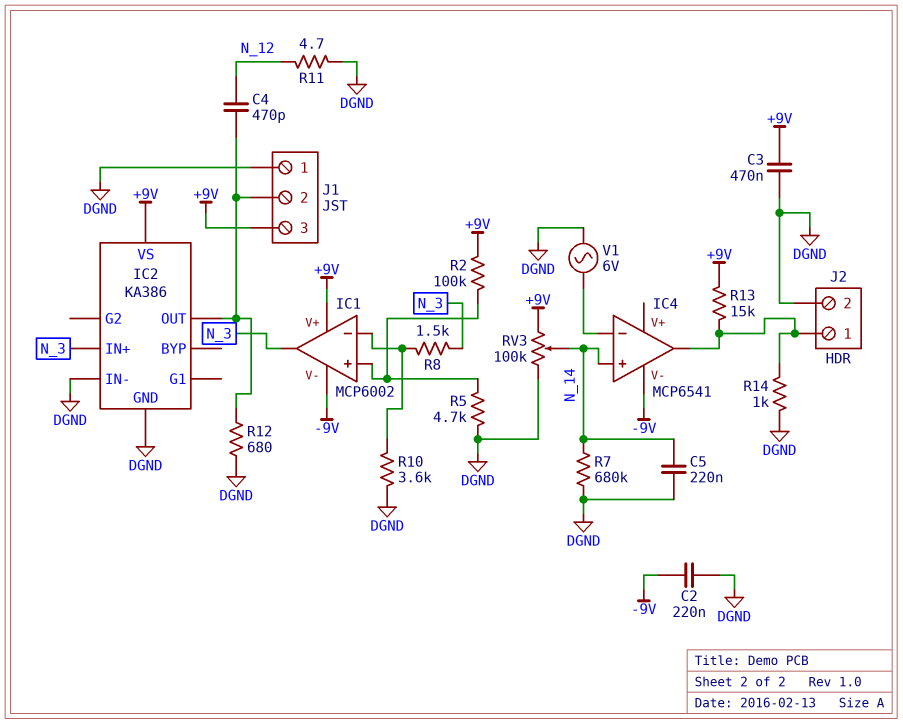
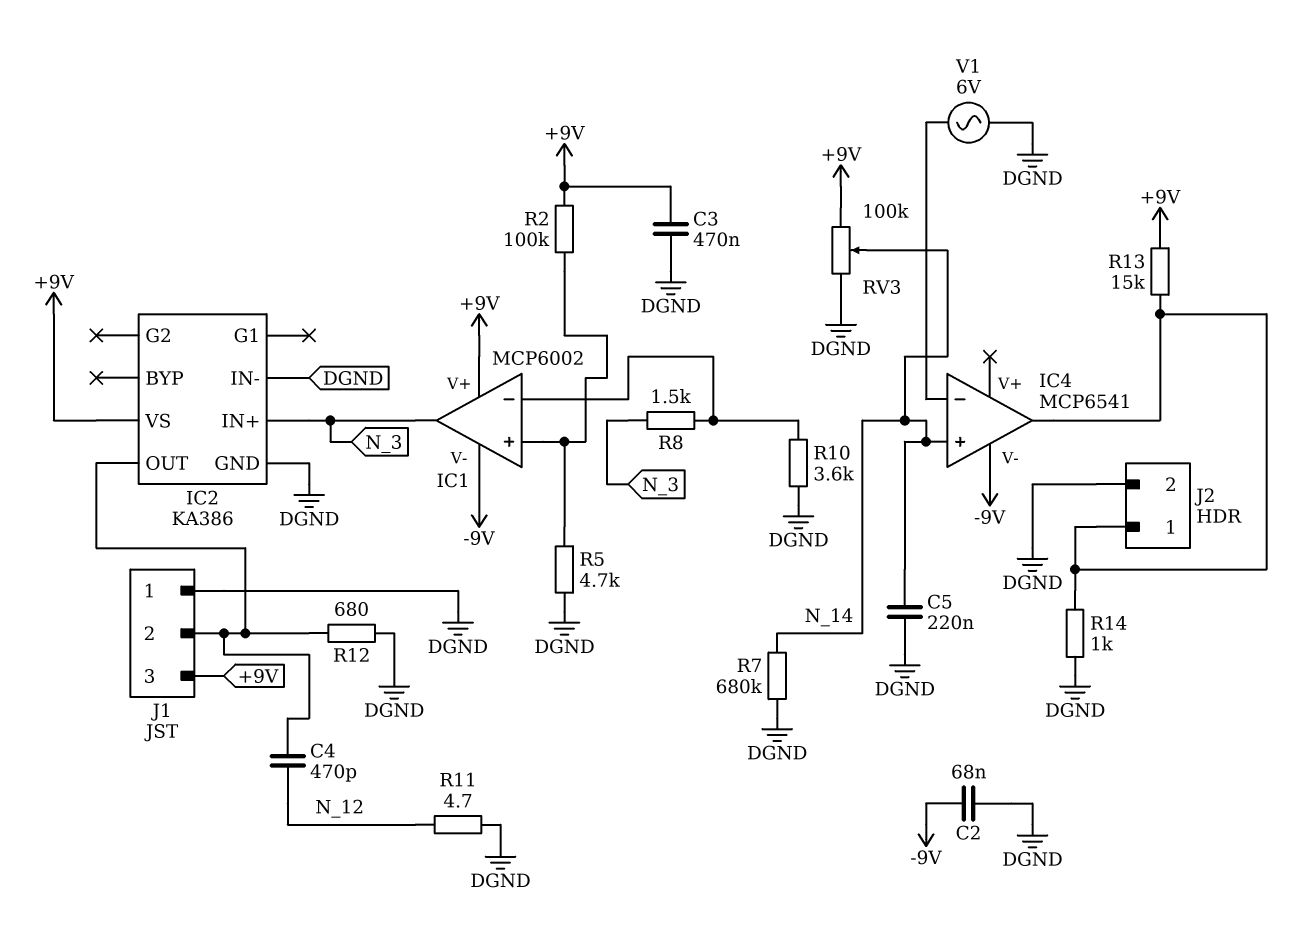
C2: 220nF (-9V, DGND) -> 68nF (-9V, DGND)

